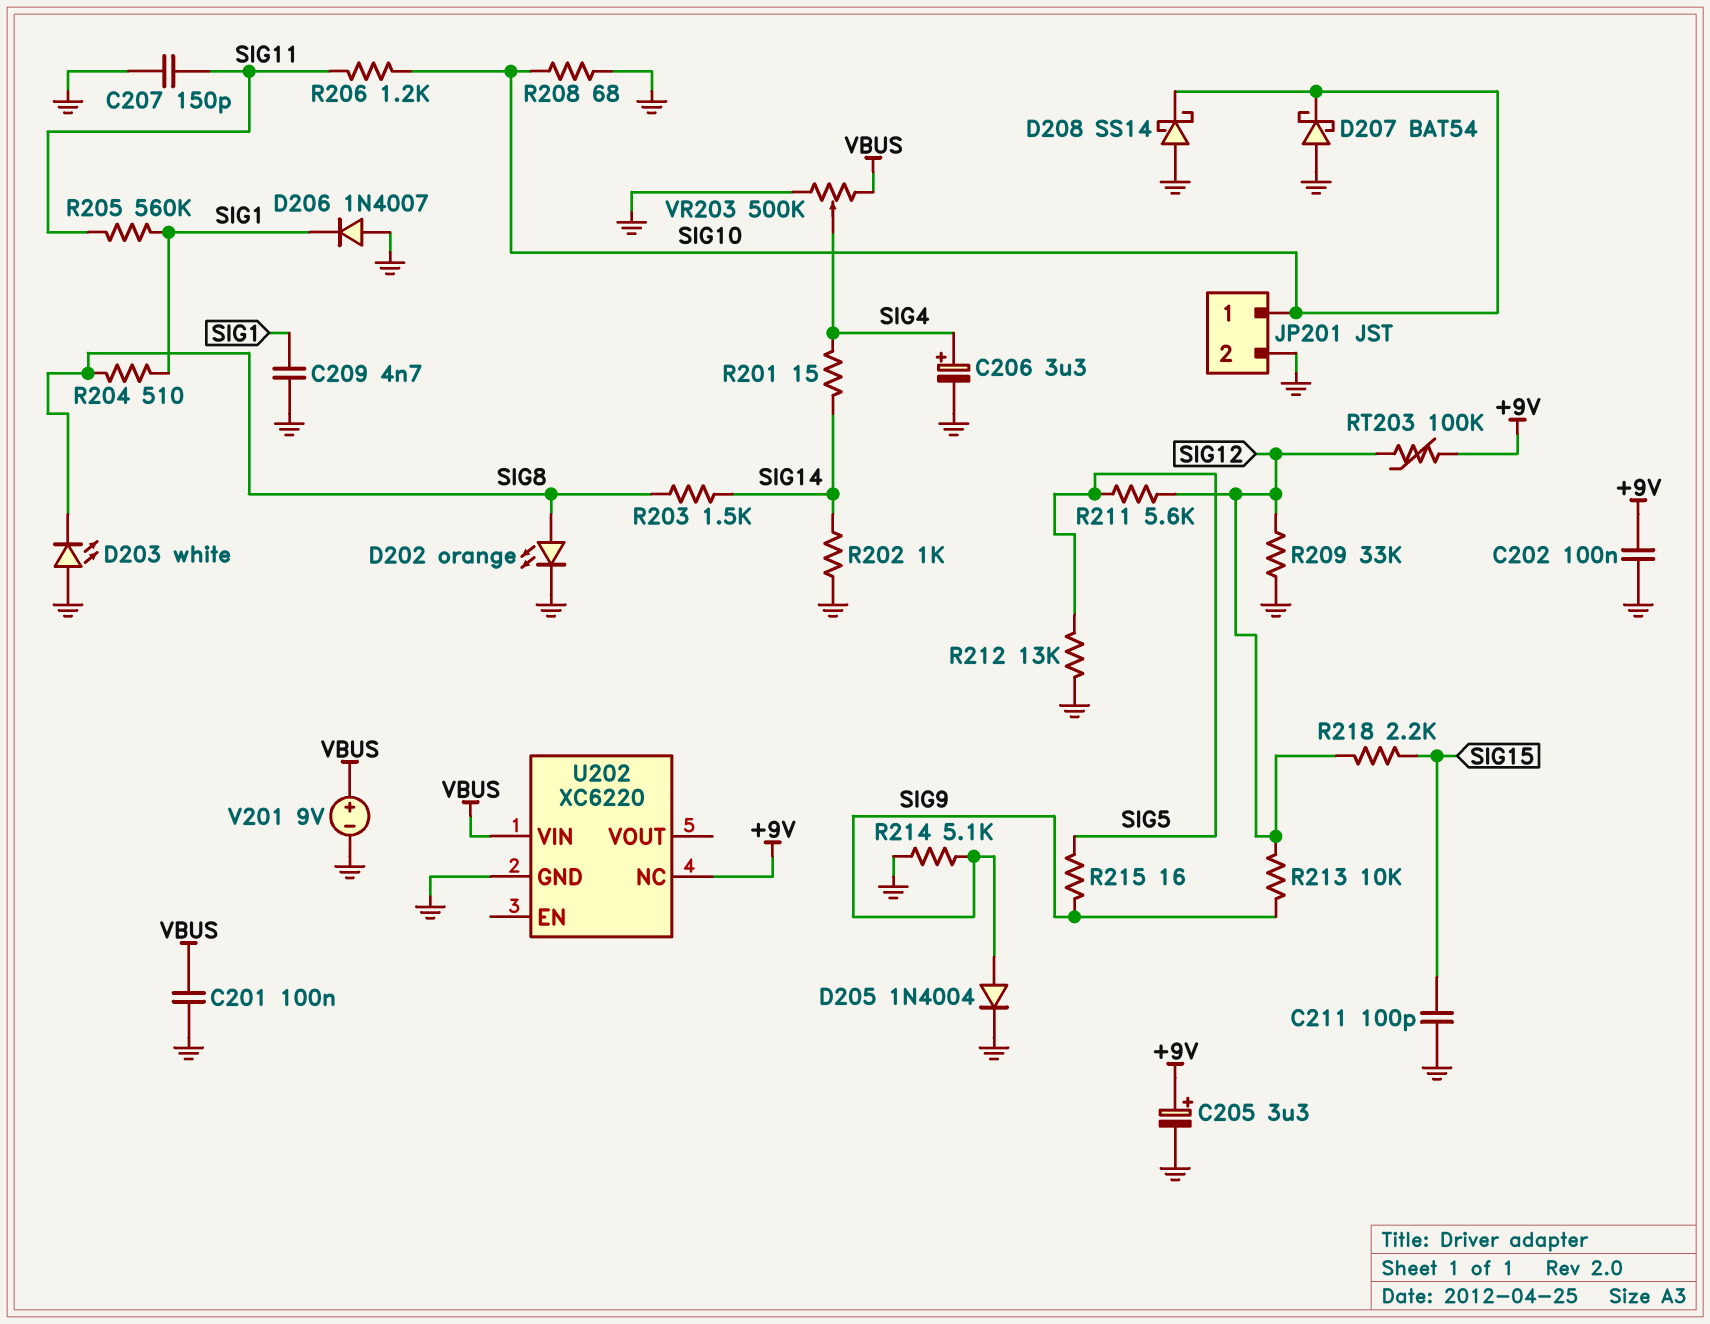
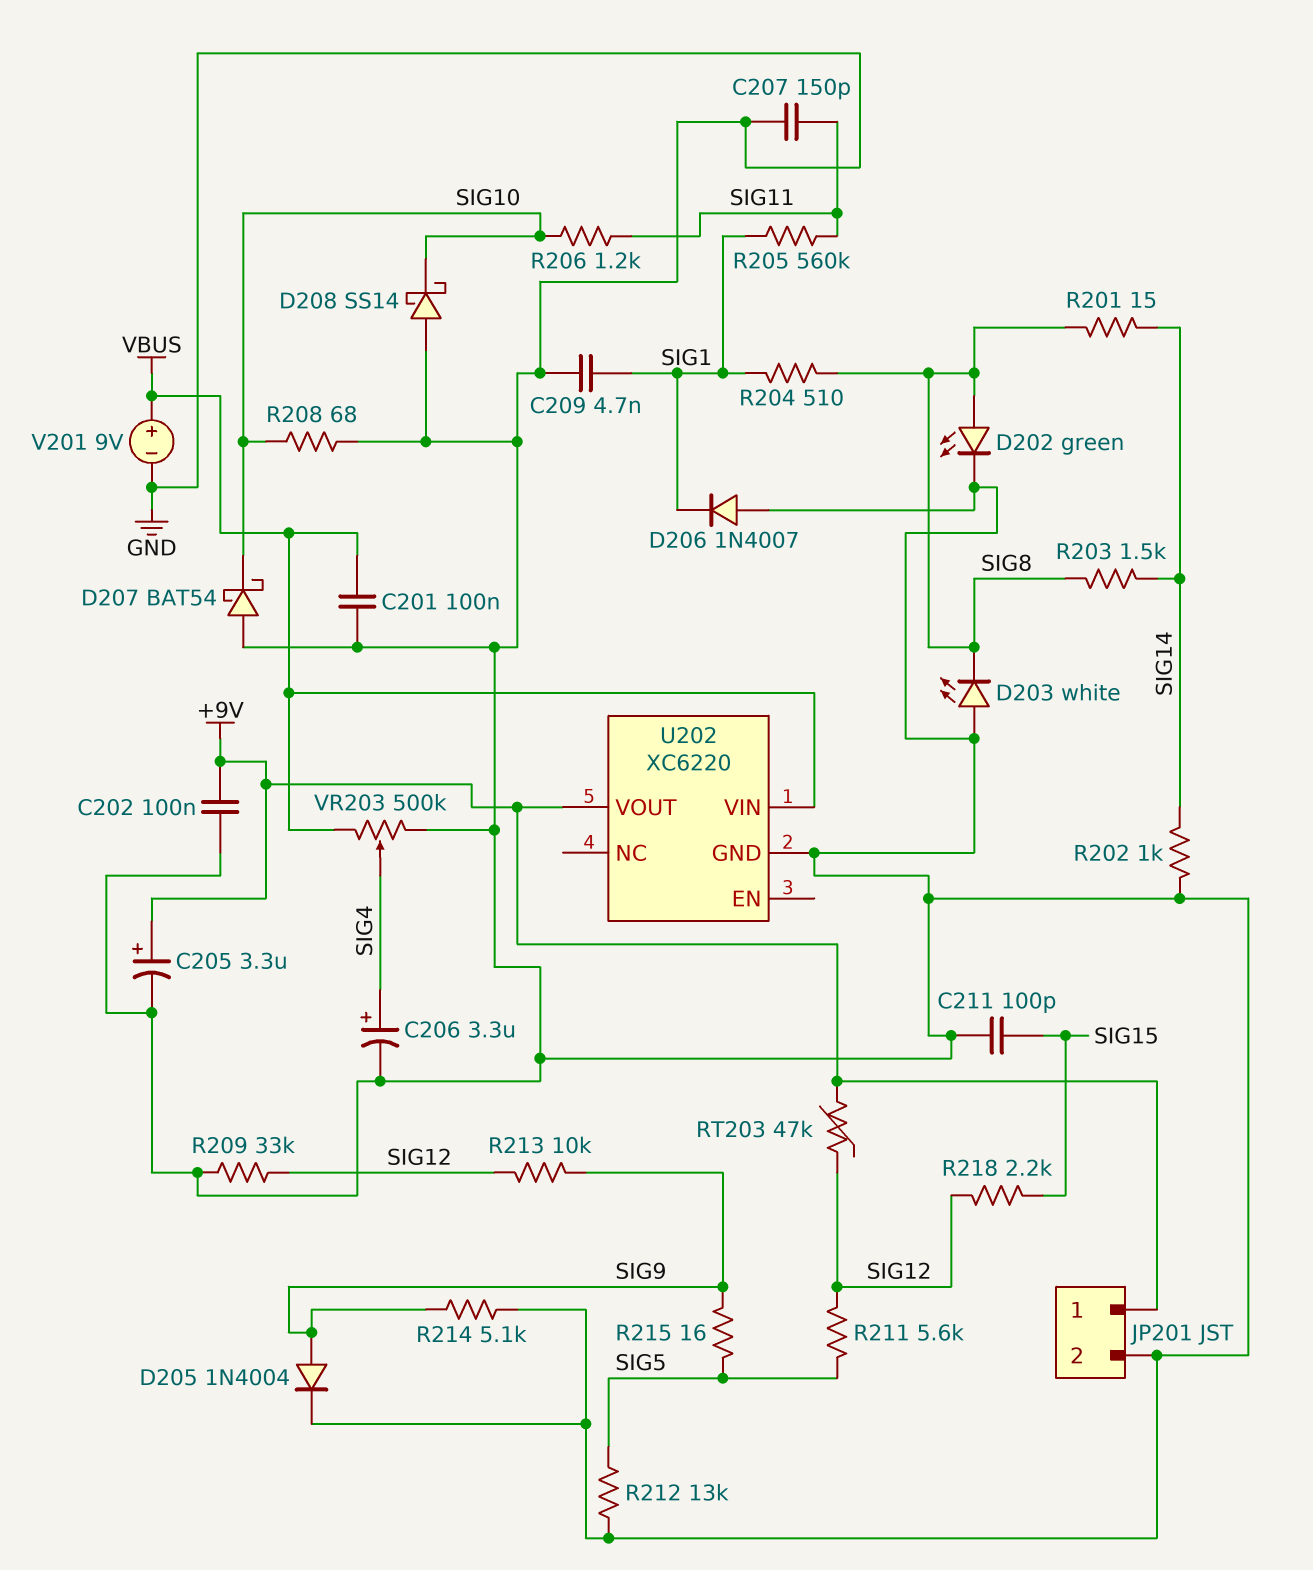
D202: LED orange (A SIG8, K GND) -> LED green (A SIG8, K GND)
JP201 pin 1: SIG10 -> +9V
R201: 15 (SIG4, SIG14) -> 15 (SIG8, SIG14)
RT203: 100k (+9V, SIG12) -> 47k (+9V, SIG12)
U202 pin NC: +9V -> none
U202 pin VOUT: none -> +9V

